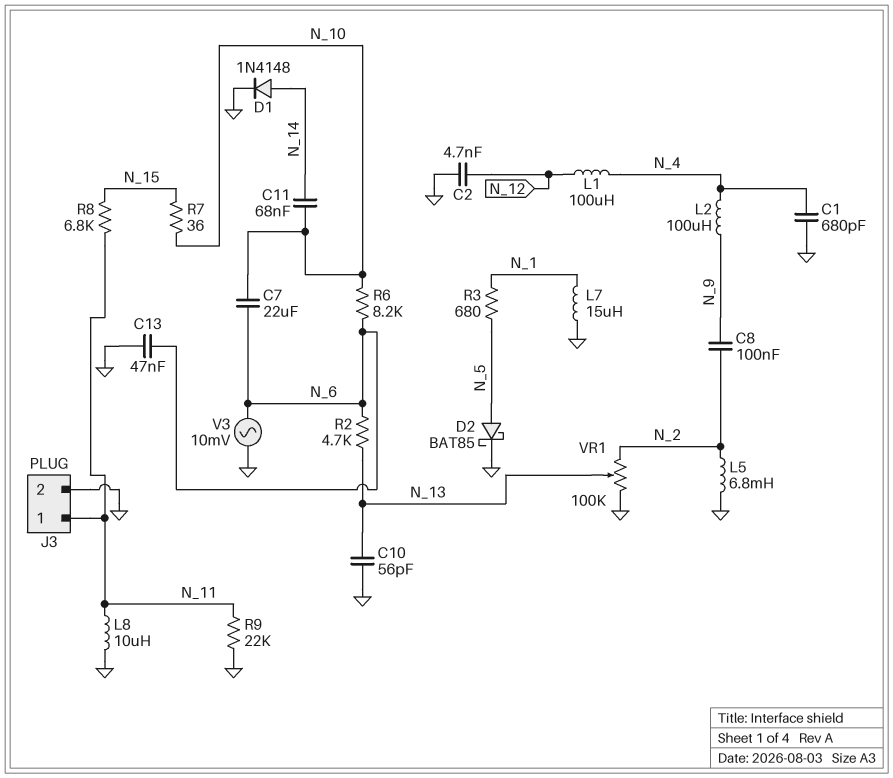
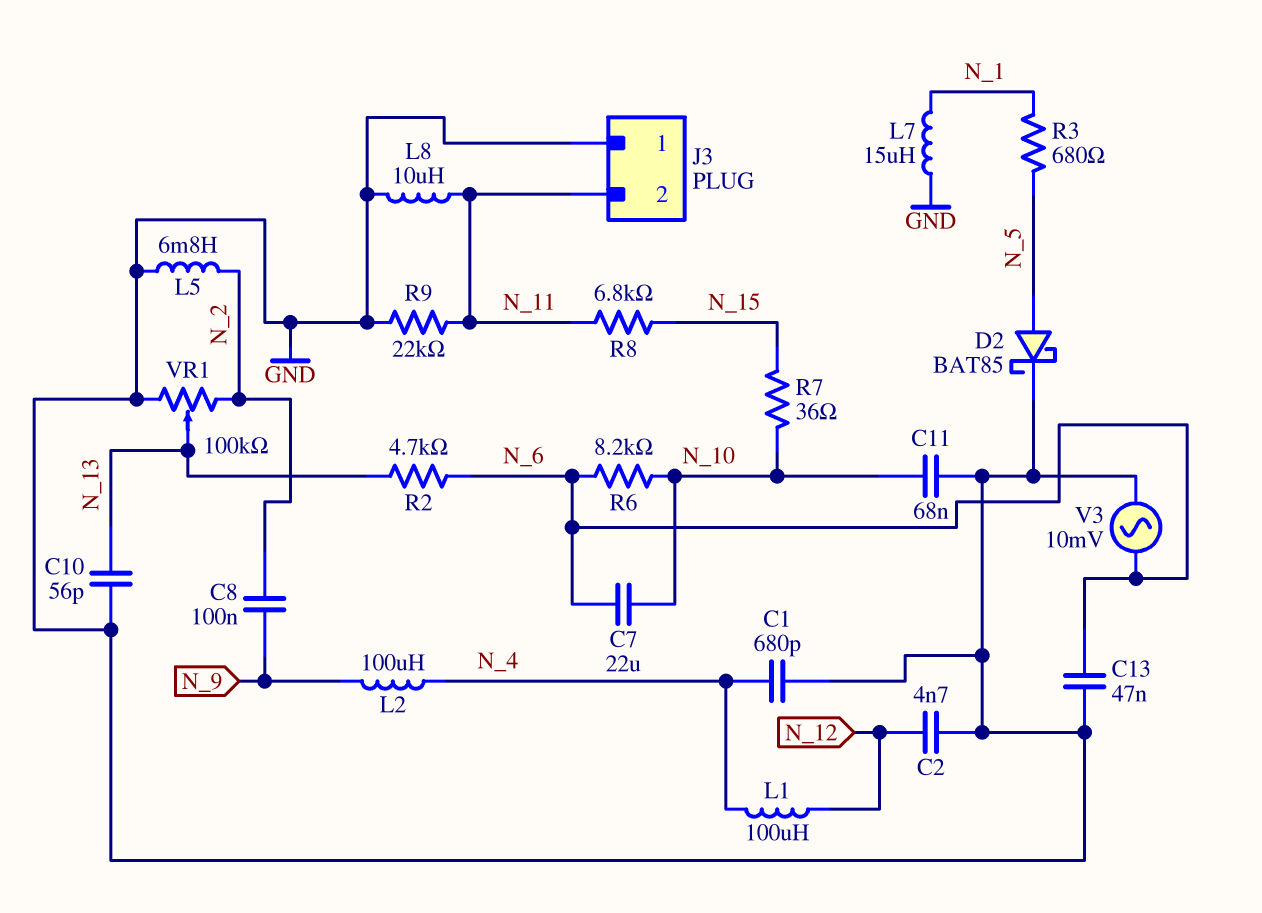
C11: 68nF (N_10, N_14) -> 68nF (GND, N_10)
D1: diode 1N4148 (A N_14, K GND) -> none
J3 pin 1: N_11 -> GND
J3 pin 2: GND -> N_11

